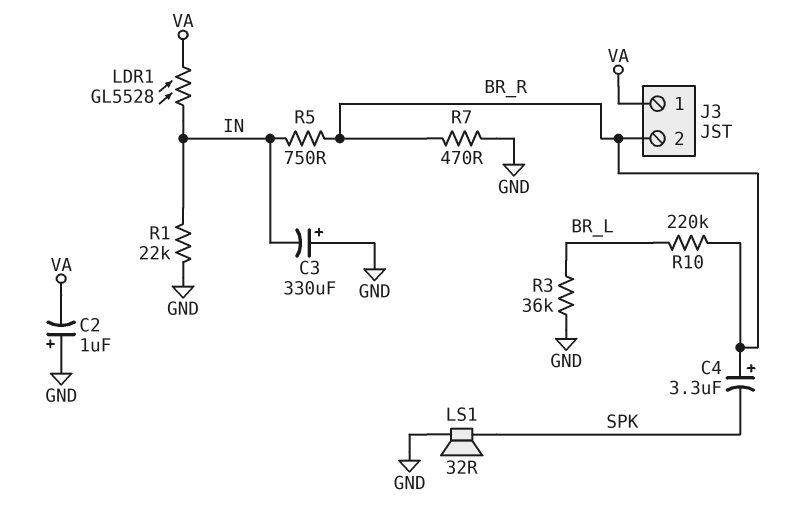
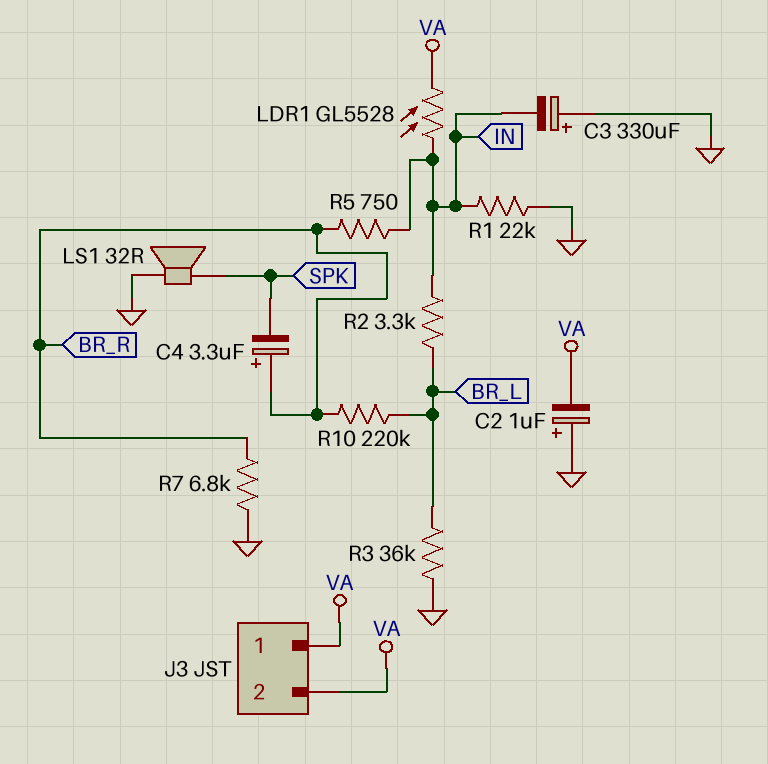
J3 pin 2: BR_R -> VA
R2: none -> 3.3k (BR_L, IN)
R7: 470 (BR_R, GND) -> 6.8k (BR_R, GND)

